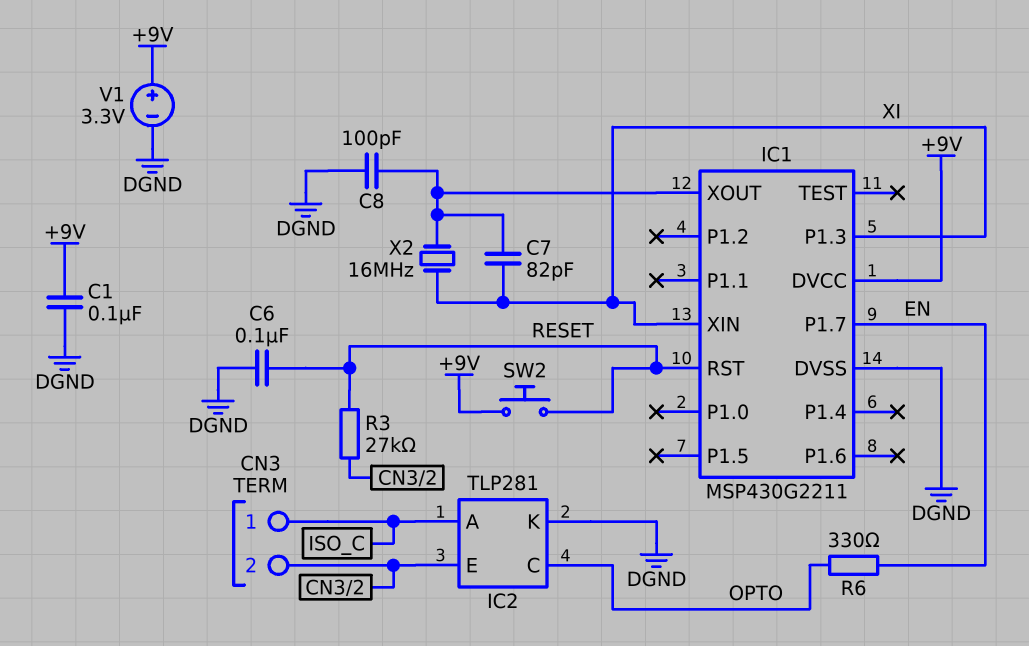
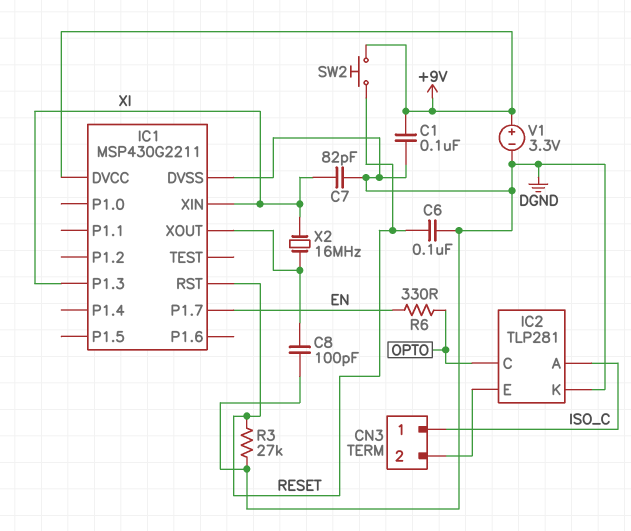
C7: 82pF (IC1/XOUT, XI) -> 82pF (DGND, XI)
R3: 27k (CN3/2, RESET) -> 27k (DGND, RESET)

